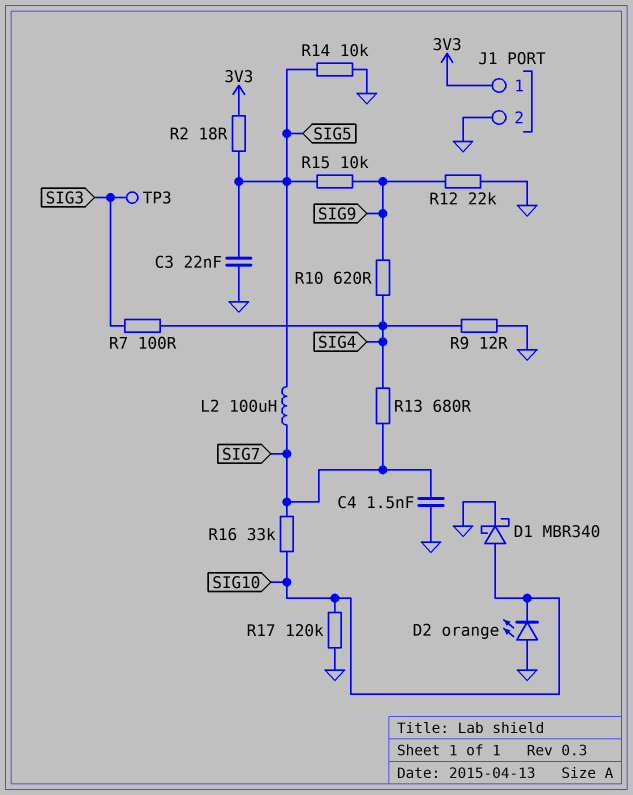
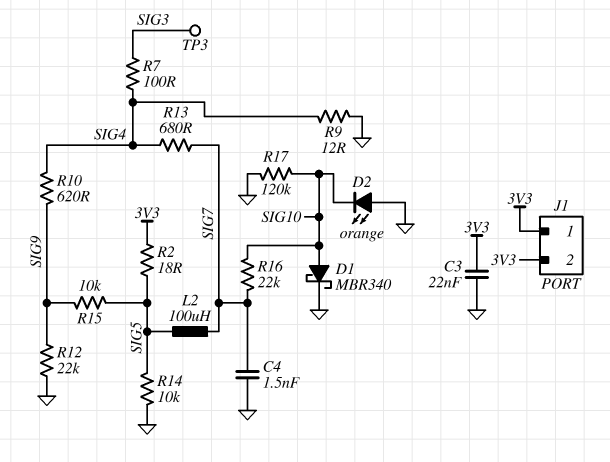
C3: 22nF (GND, SIG5) -> 22nF (3V3, GND)
J1 pin 2: GND -> 3V3
R16: 33k (SIG7, SIG10) -> 22k (SIG7, SIG10)

